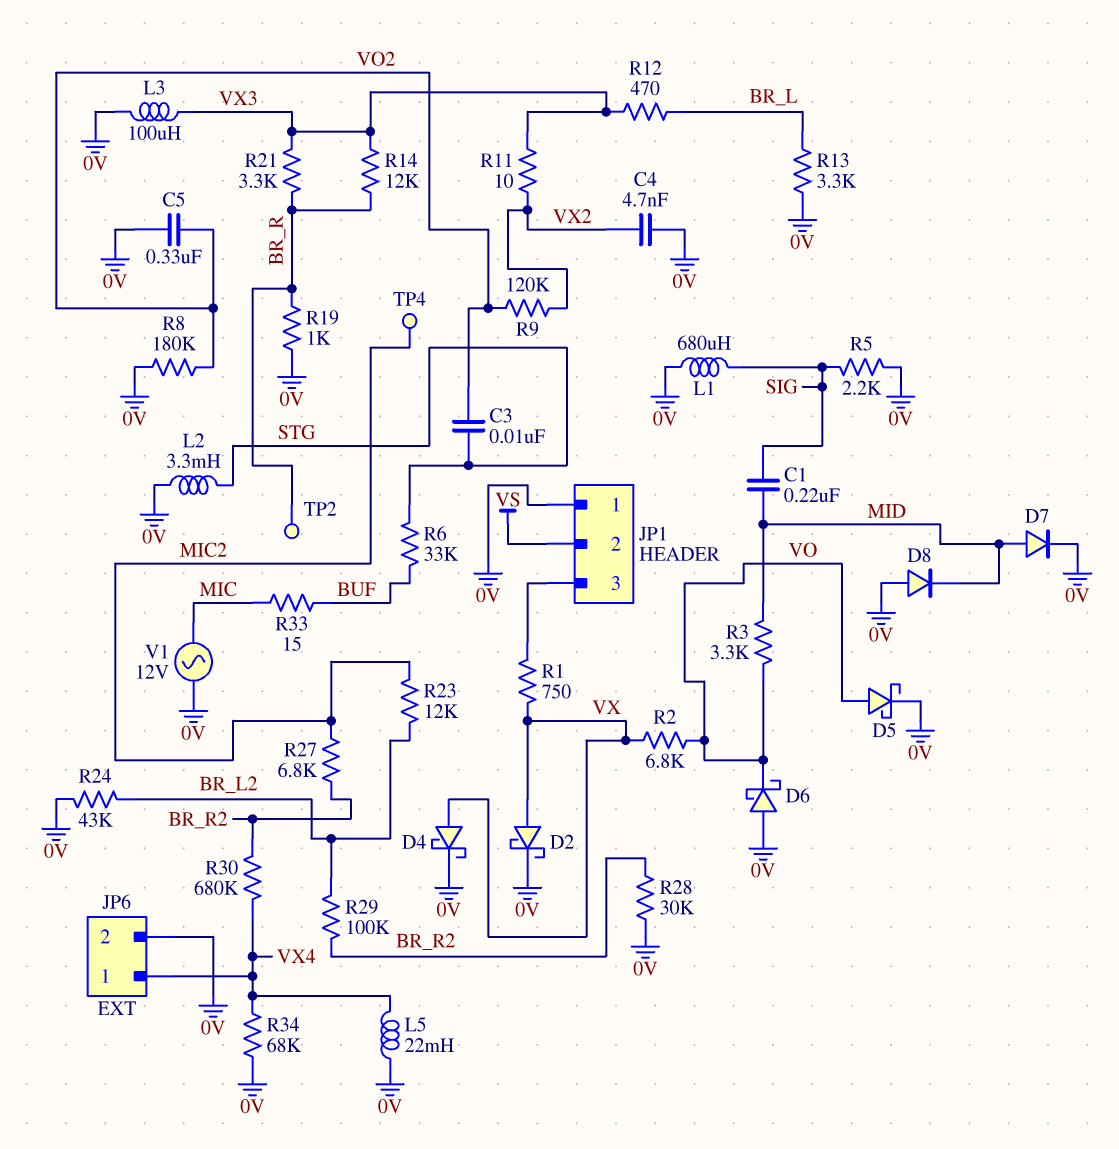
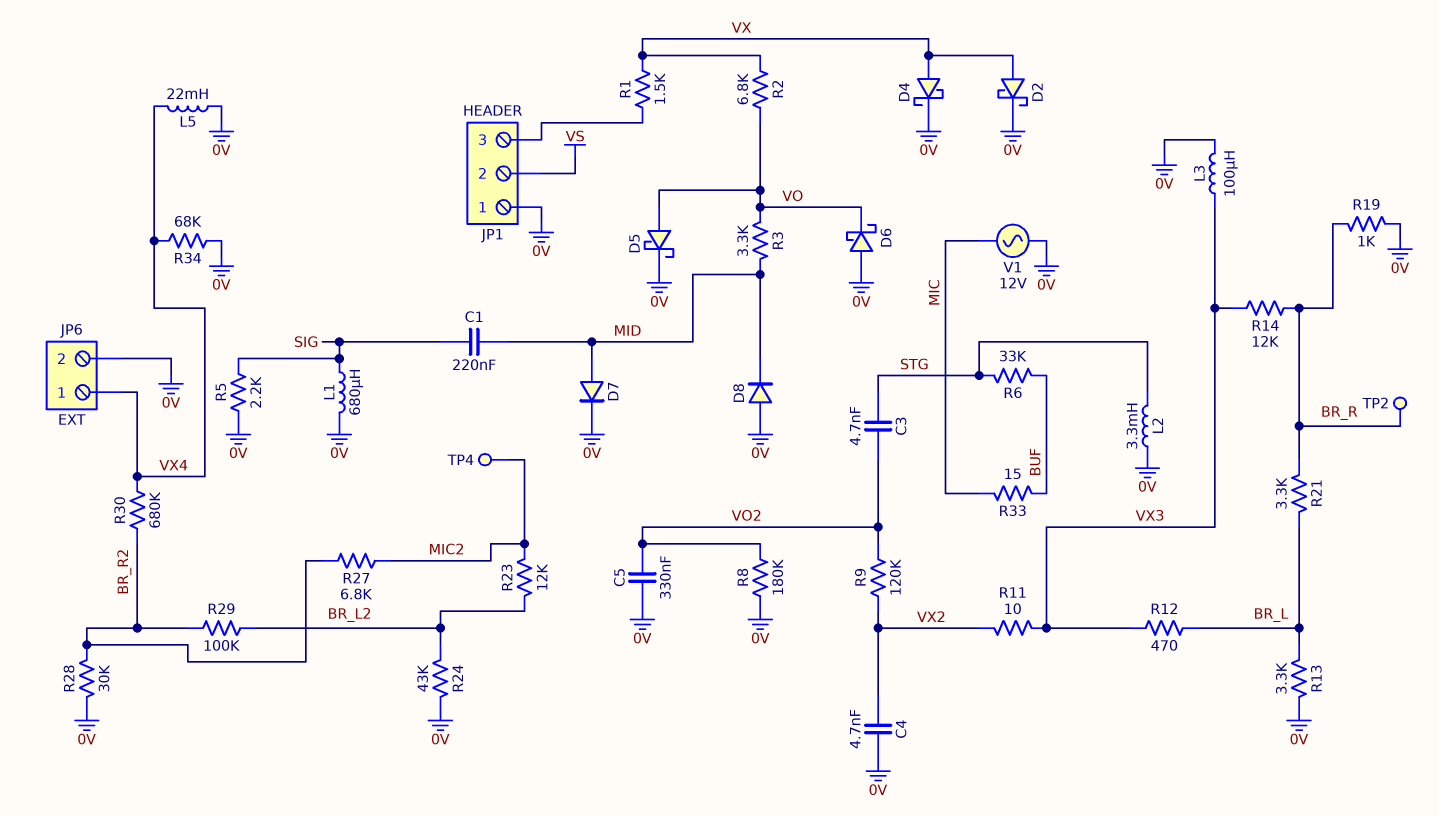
C3: 10nF (STG, VO2) -> 4.7nF (STG, VO2)
R1: 750 (JP1/3, VX) -> 1.5k (JP1/3, VX)
R21: 3.3k (BR_R, VX3) -> 3.3k (BR_L, BR_R)

